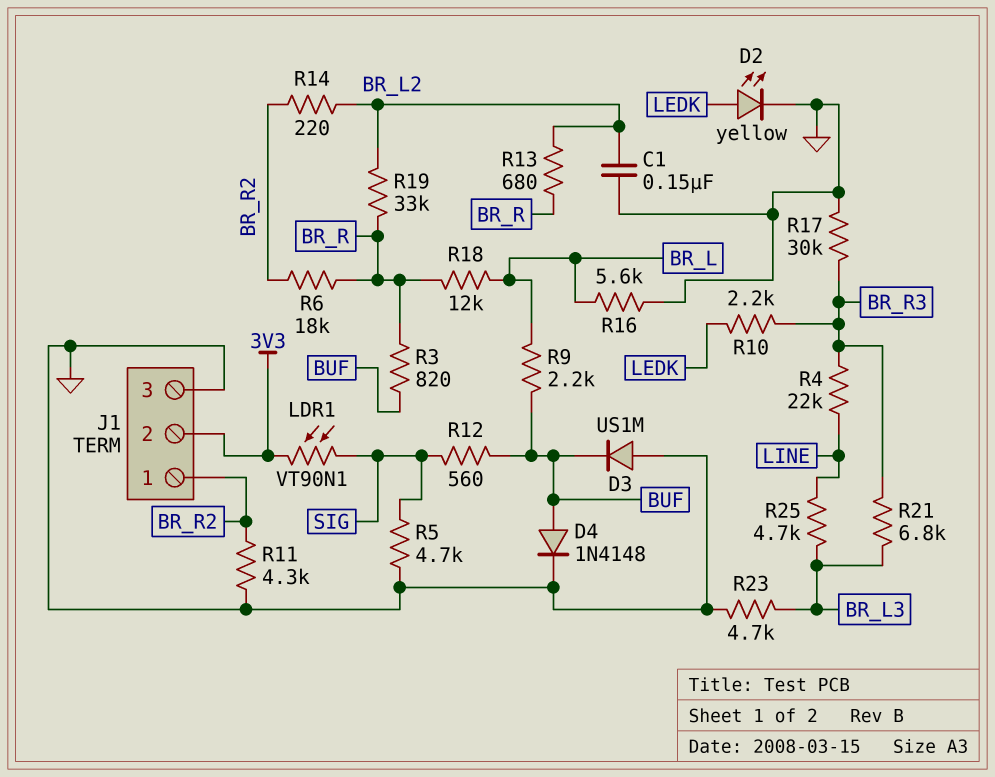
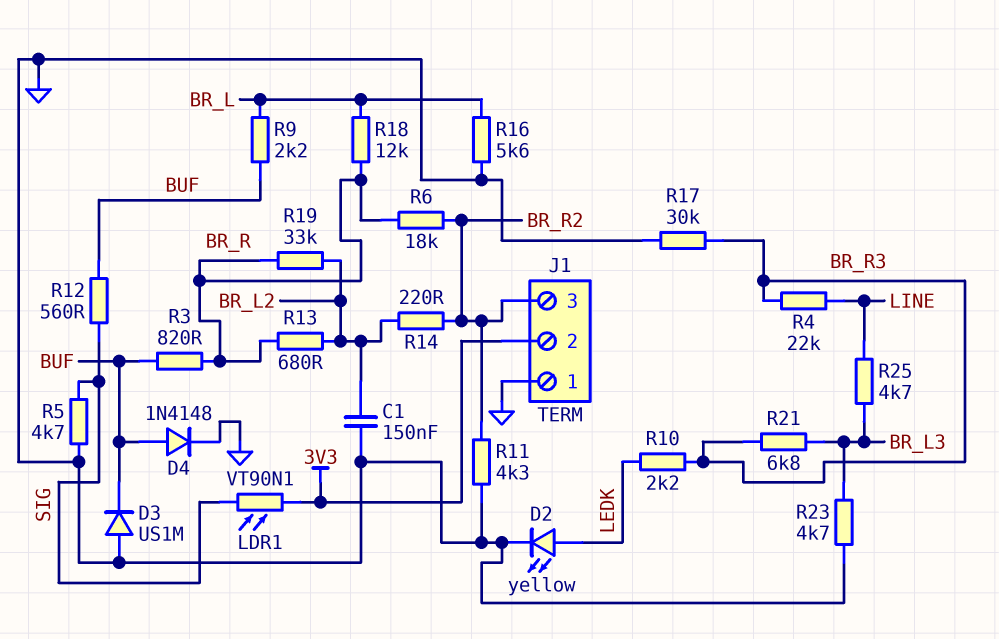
J1 pin 1: BR_R2 -> GND
J1 pin 3: GND -> BR_R2

